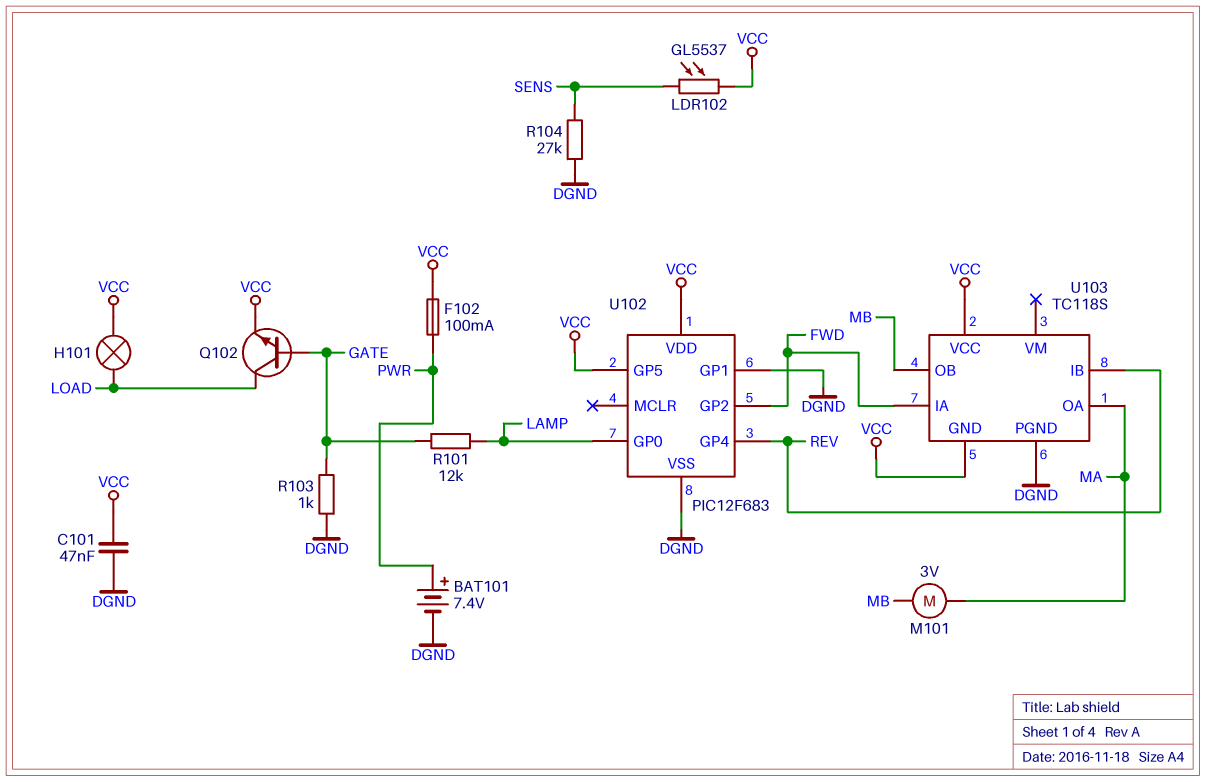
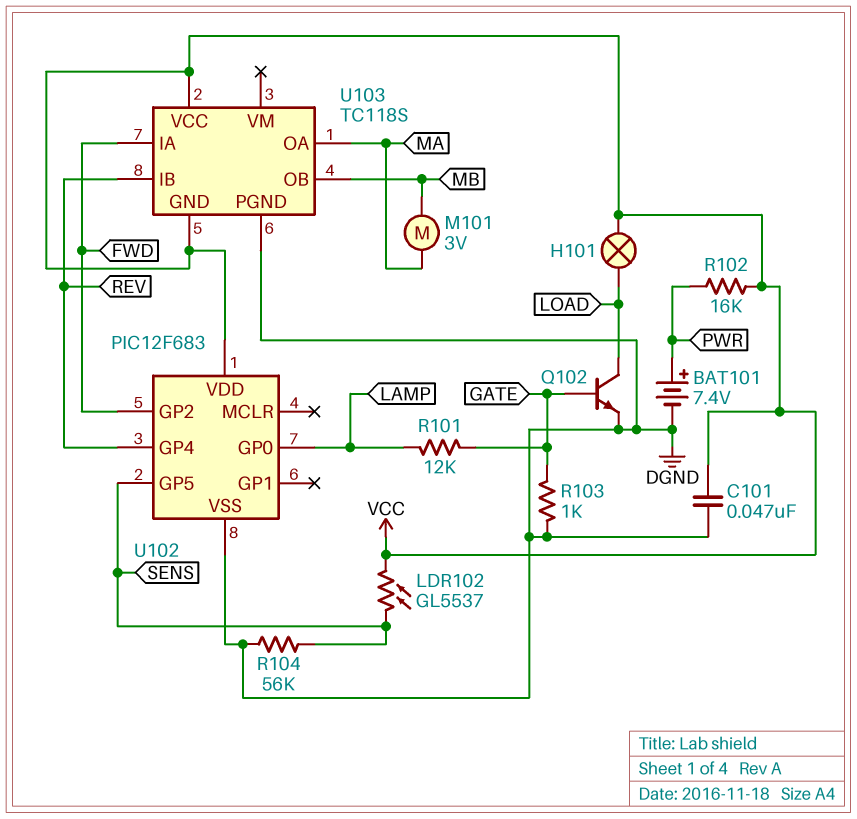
F102: 100mA (PWR, VCC) -> none
Q102: NPN (B GATE, C LOAD, E VCC) -> NPN (B GATE, C LOAD, E DGND)
R102: none -> 16k (PWR, VCC)
R104: 27k (DGND, SENS) -> 56k (DGND, SENS)
U102 pin GP1: DGND -> none
U102 pin GP5: VCC -> SENS

